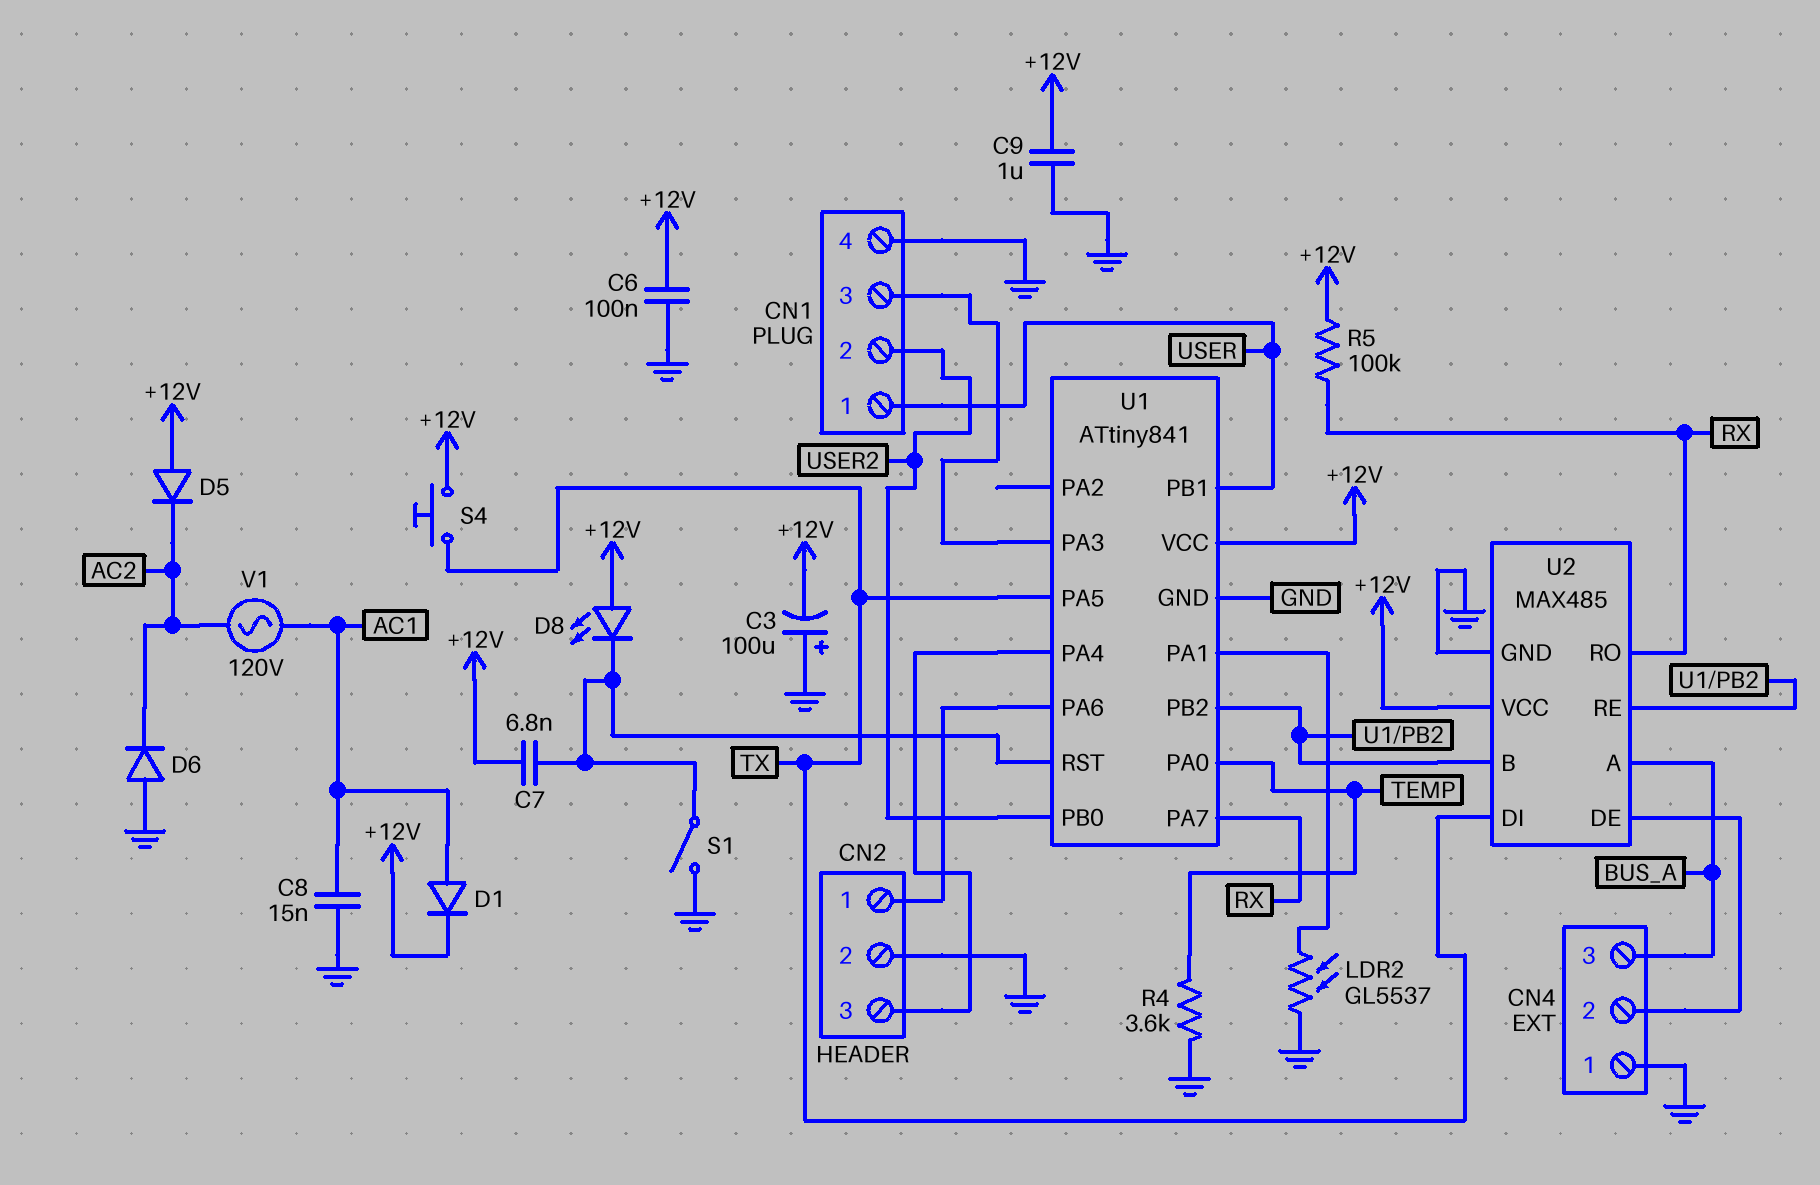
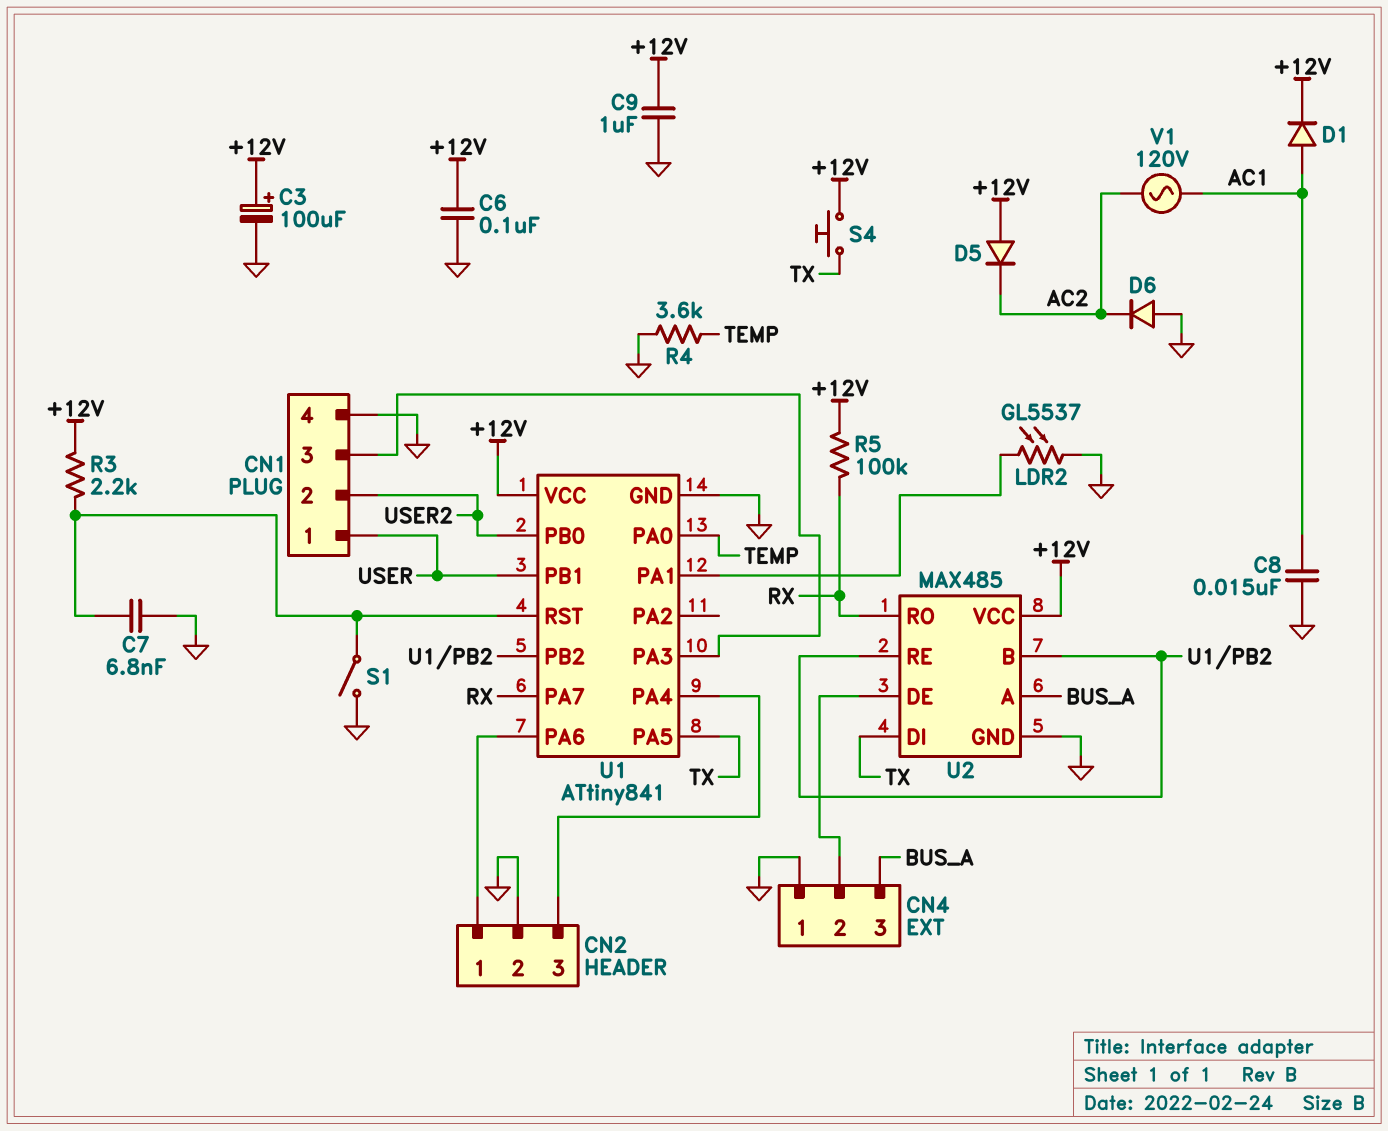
C3: 100uF (plus GND, minus +12V) -> 100uF (plus +12V, minus GND)
C7: 6.8nF (+12V, U1/RST) -> 6.8nF (GND, U1/RST)
D8: LED (A +12V, K U1/RST) -> none
R3: none -> 2.2k (+12V, U1/RST)

